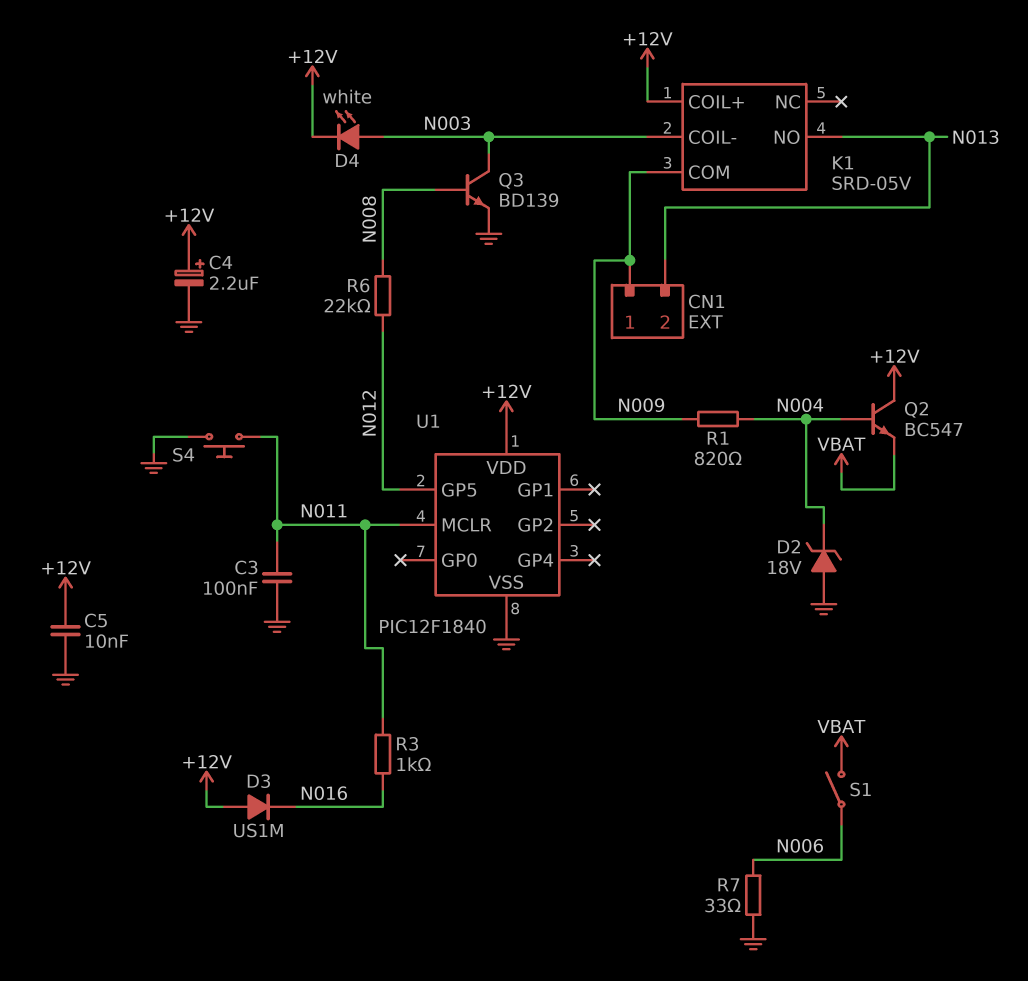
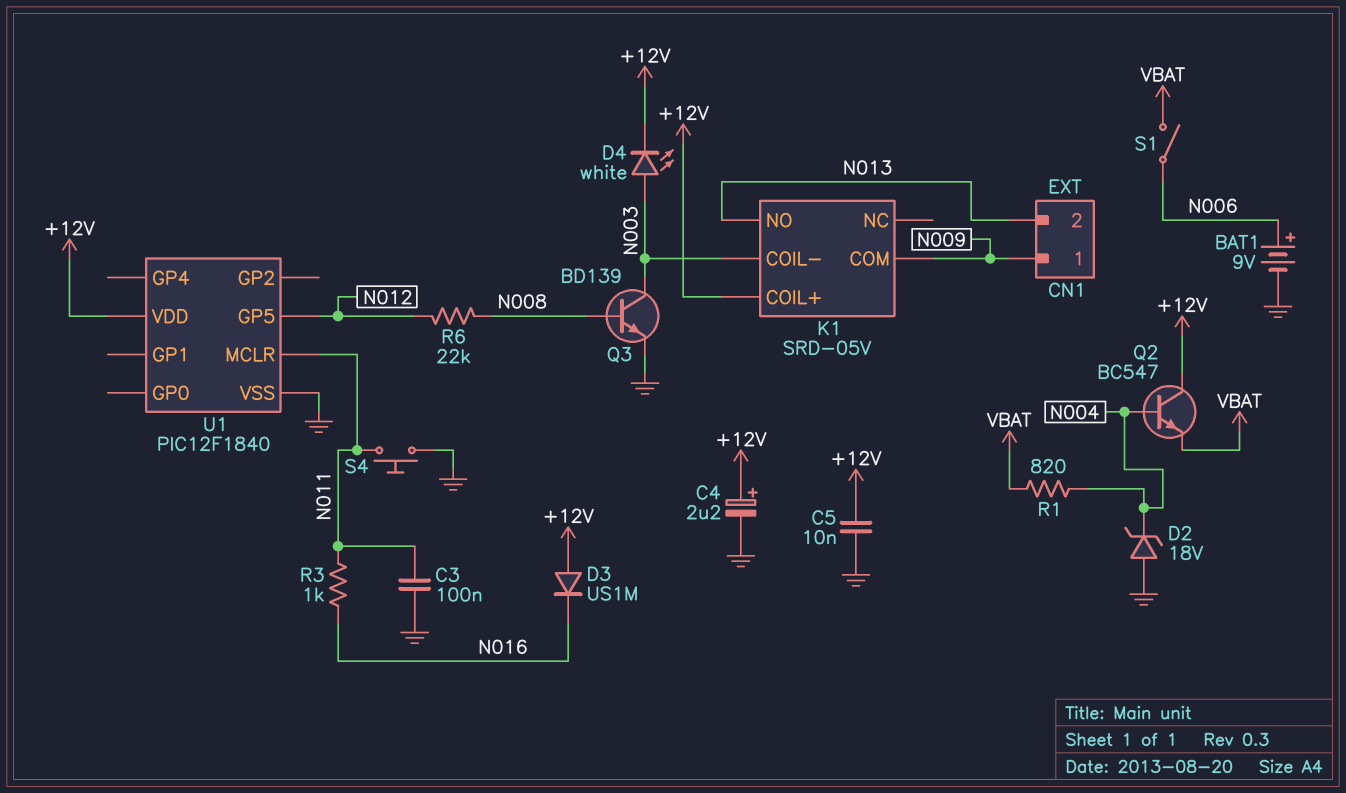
BAT1: none -> 9V (plus N006, minus GND)
R1: 820 (N004, N009) -> 820 (N004, VBAT)
R7: 33 (GND, N006) -> none

